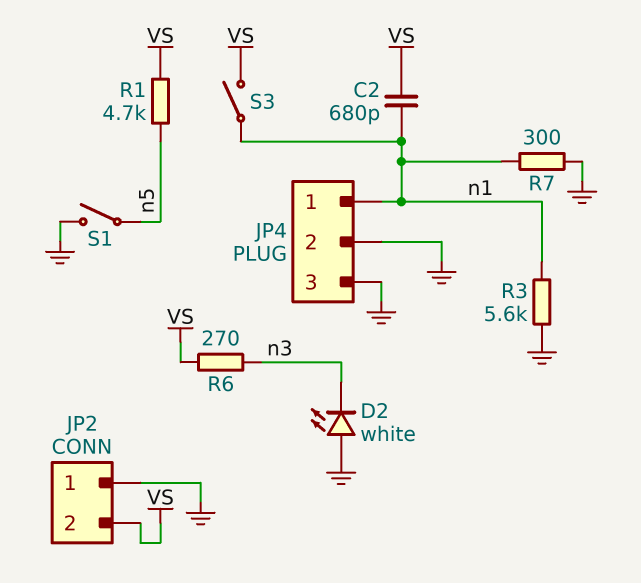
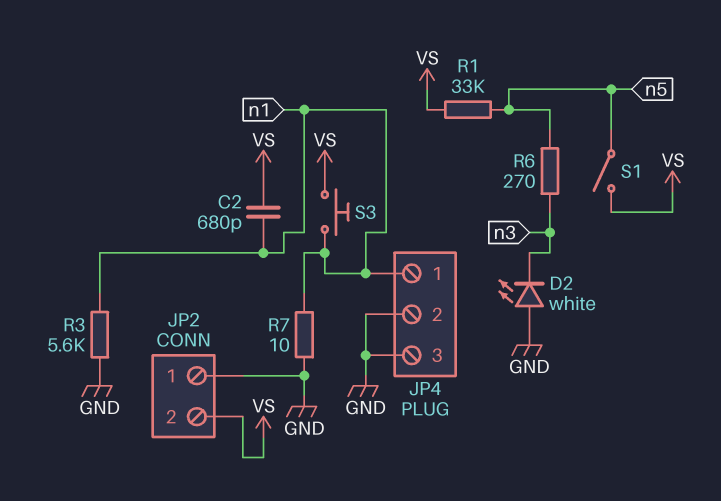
R1: 4.7k (VS, n5) -> 33k (VS, n5)
R6: 270 (VS, n3) -> 270 (n3, n5)
R7: 300 (GND, n1) -> 10 (GND, n1)
S1: switch (GND, n5) -> switch (VS, n5)
S3: switch (VS, n1) -> button (VS, n1)

